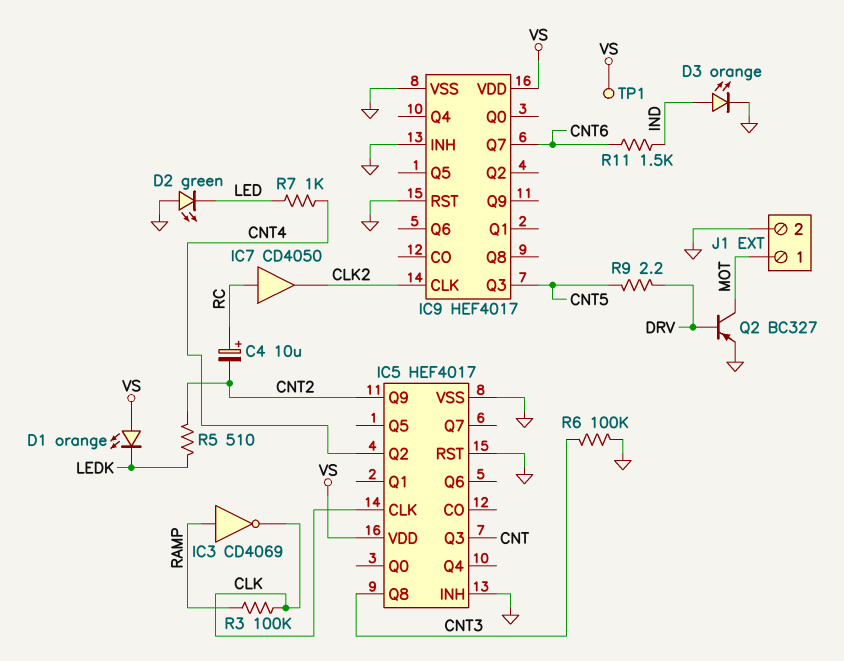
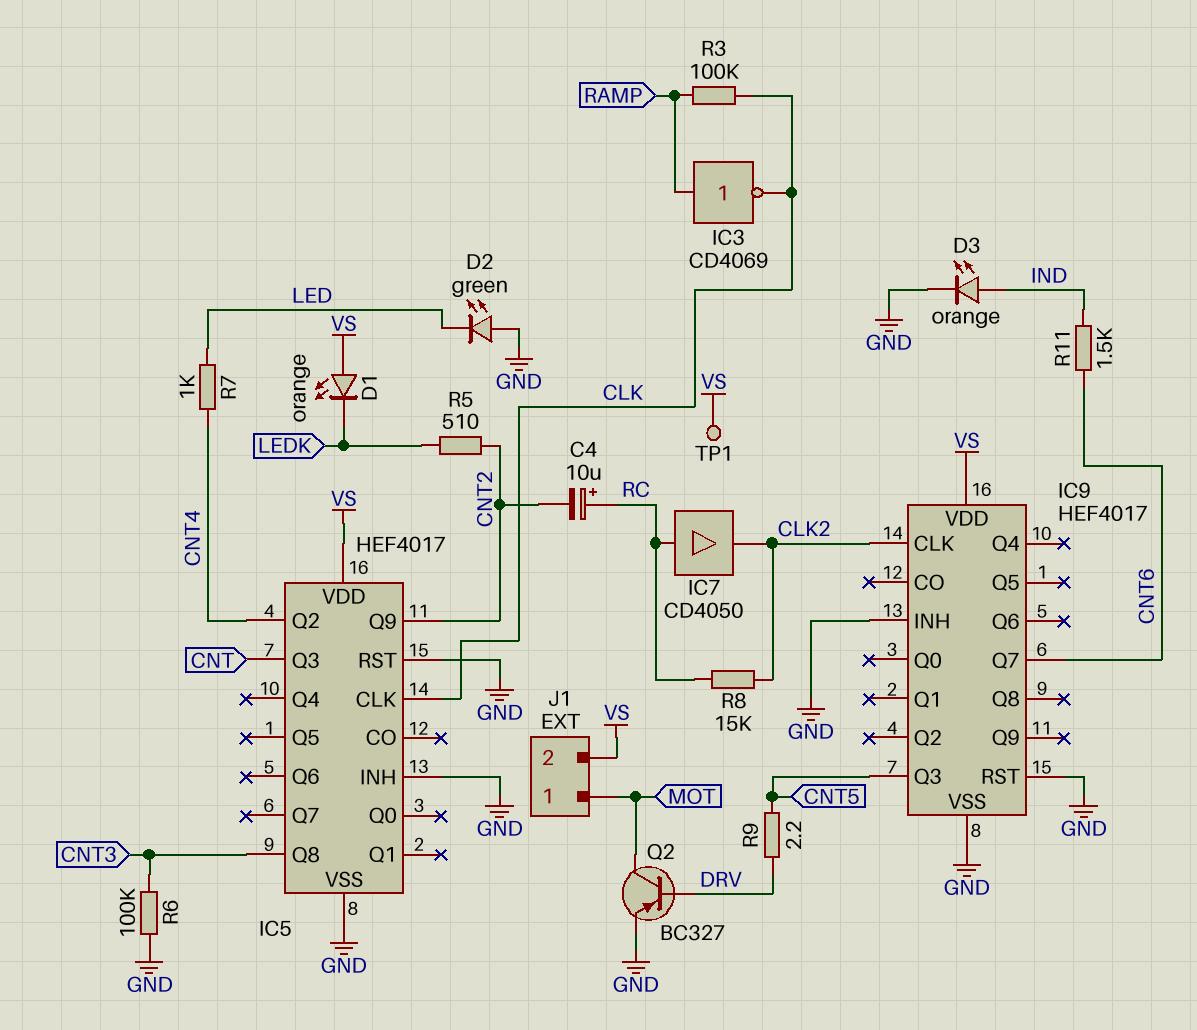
J1 pin 2: GND -> VS
R8: none -> 15k (CLK2, RC)

